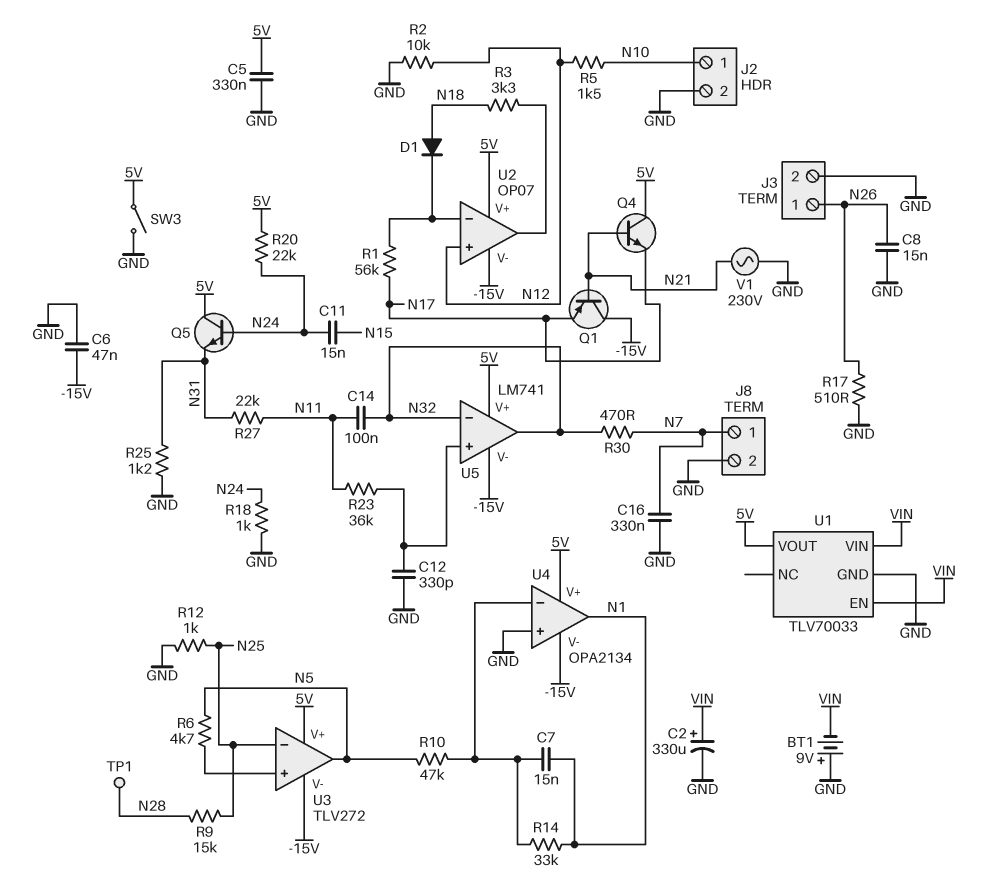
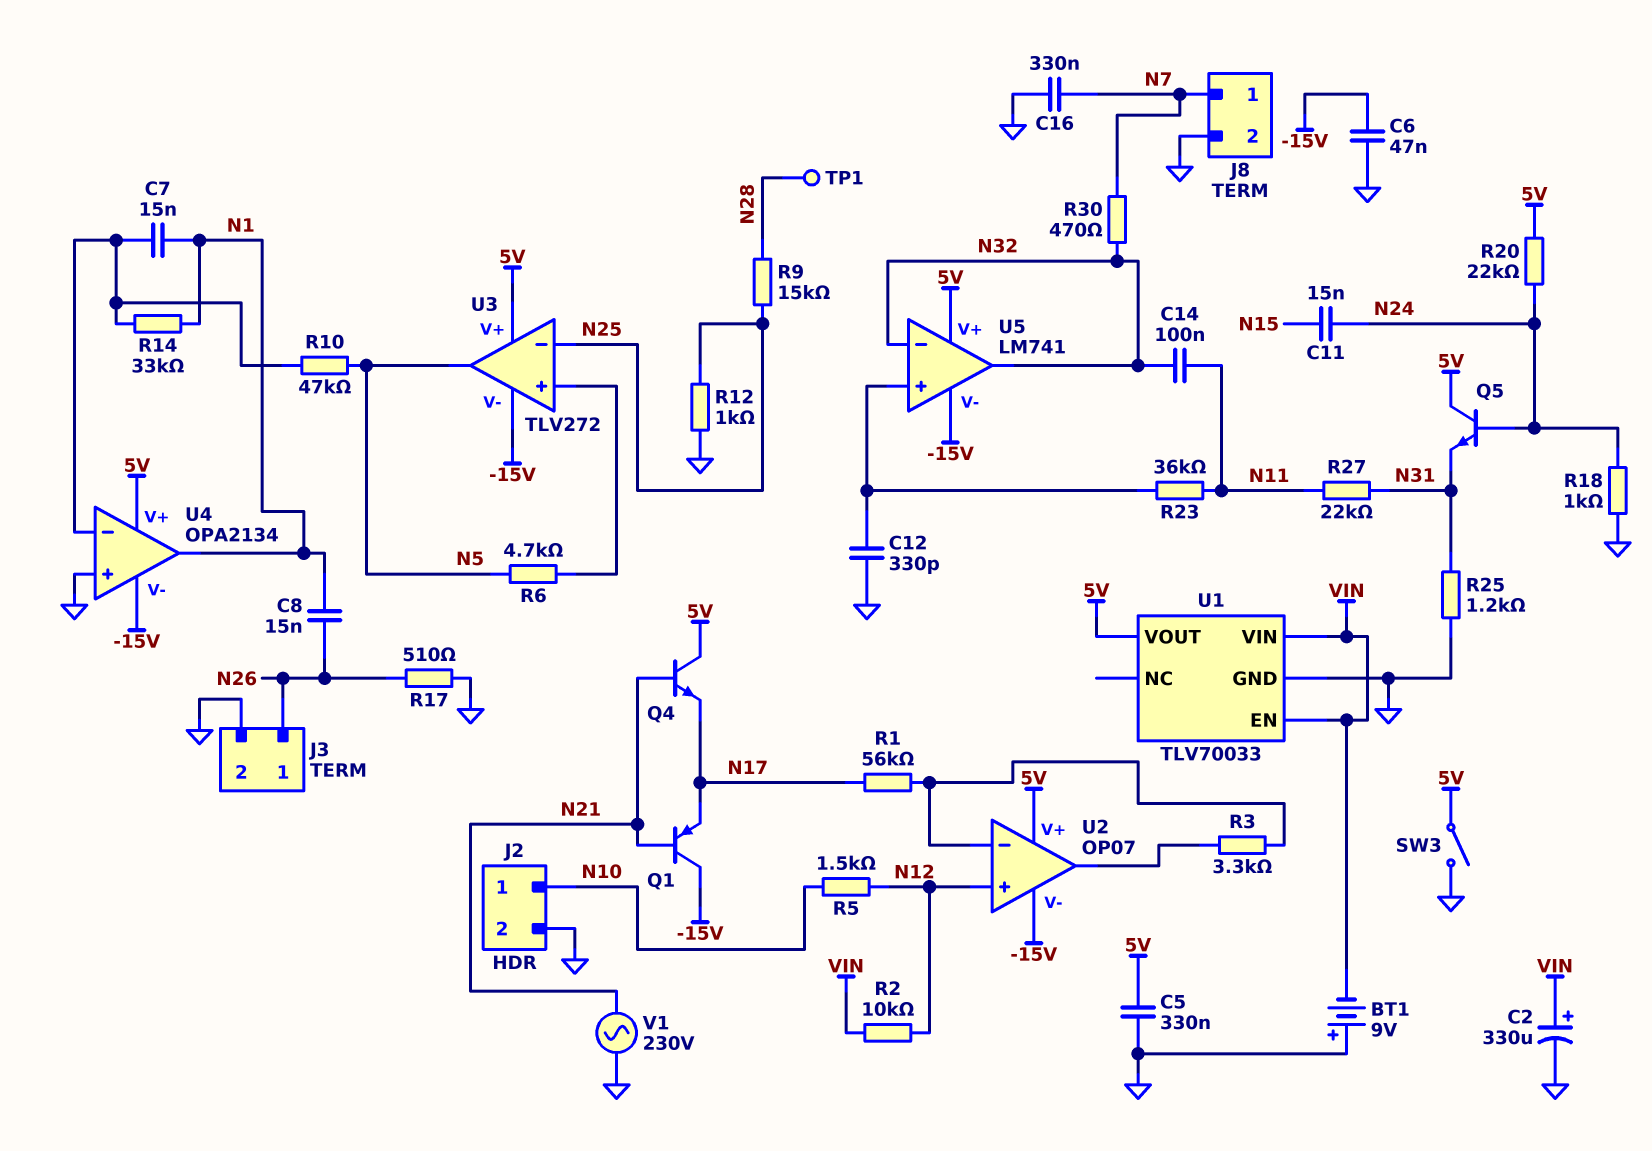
C8: 15nF (GND, N26) -> 15nF (N1, N26)
D1: diode (A N18, K U2/in-) -> none
R2: 10k (GND, N12) -> 10k (N12, VIN)
R3: 3.3k (N18, U2/out) -> 3.3k (U2/in-, U2/out)

